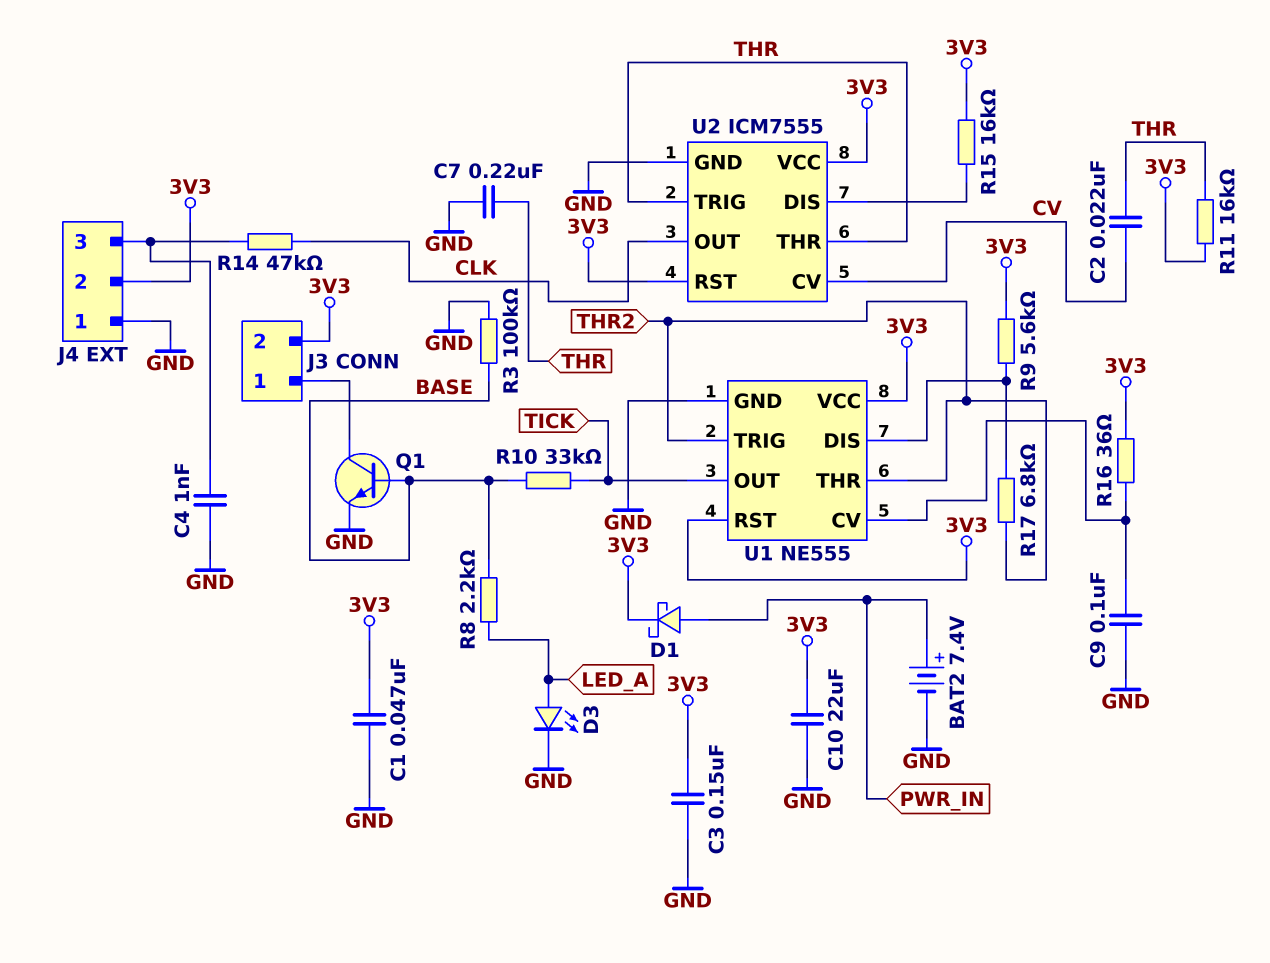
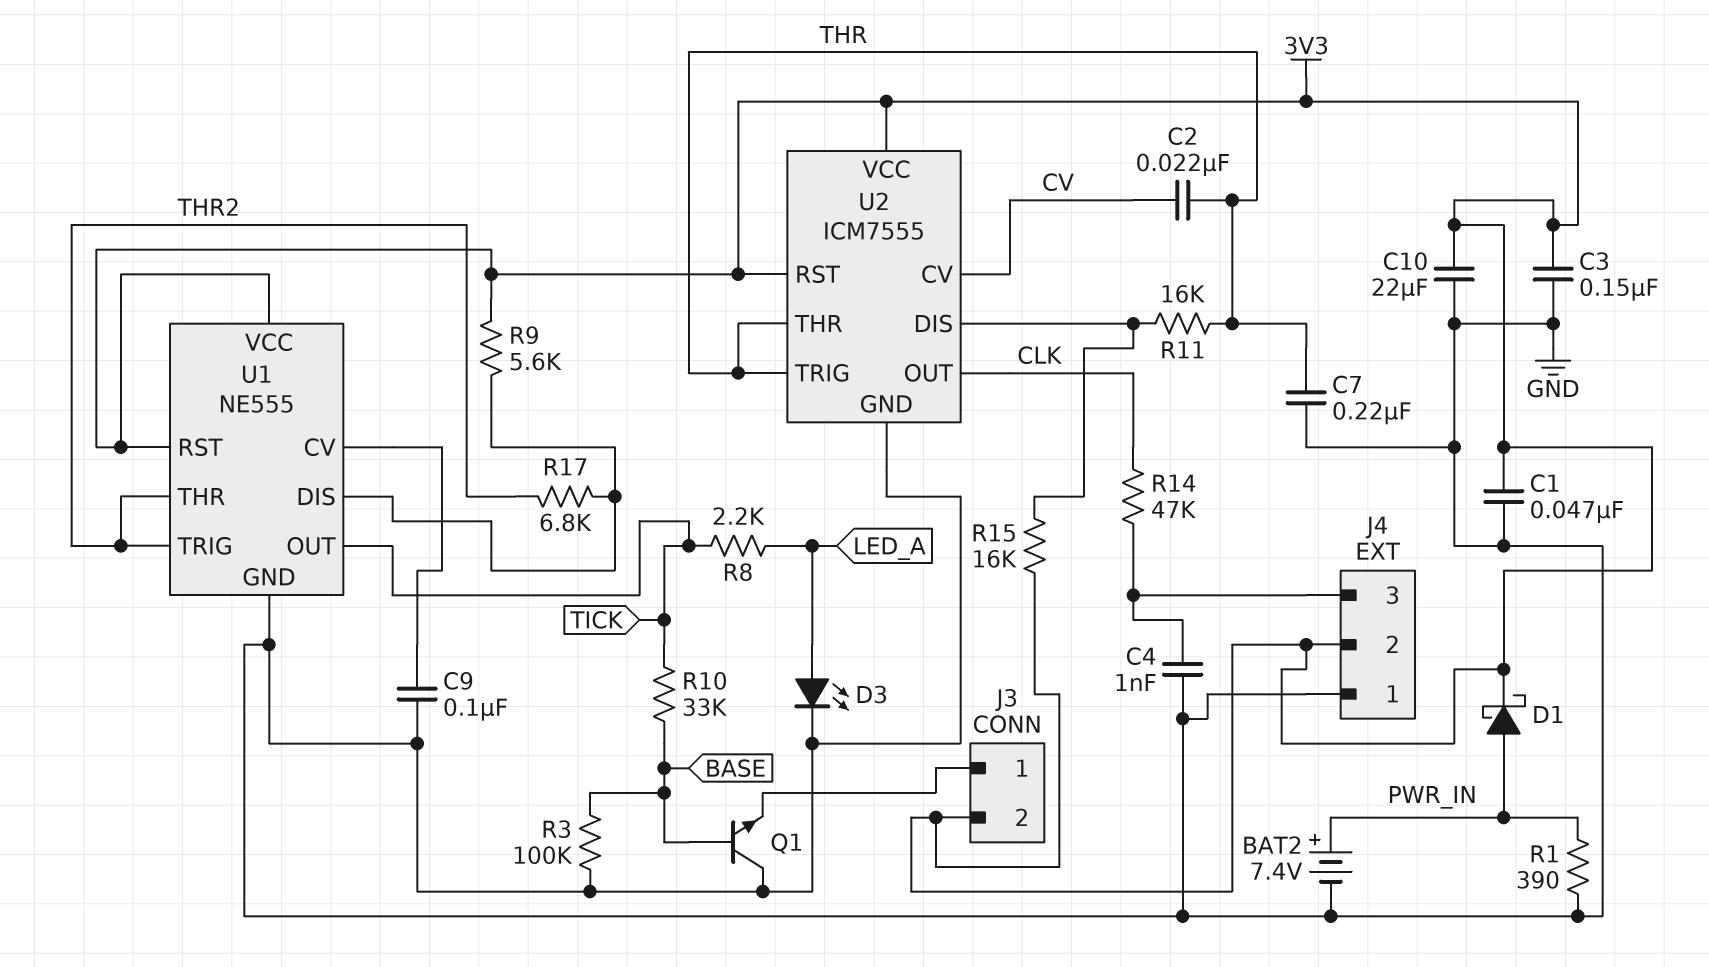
Q1: NPN (B BASE, C J3/1, E GND) -> NPN (B BASE, C GND, E J3/1)
R1: none -> 390 (GND, PWR_IN)
R8: 2.2k (BASE, LED_A) -> 2.2k (LED_A, TICK)
R11: 16k (3V3, THR) -> 16k (THR, U2/DIS)
R16: 36 (3V3, U1/CV) -> none

